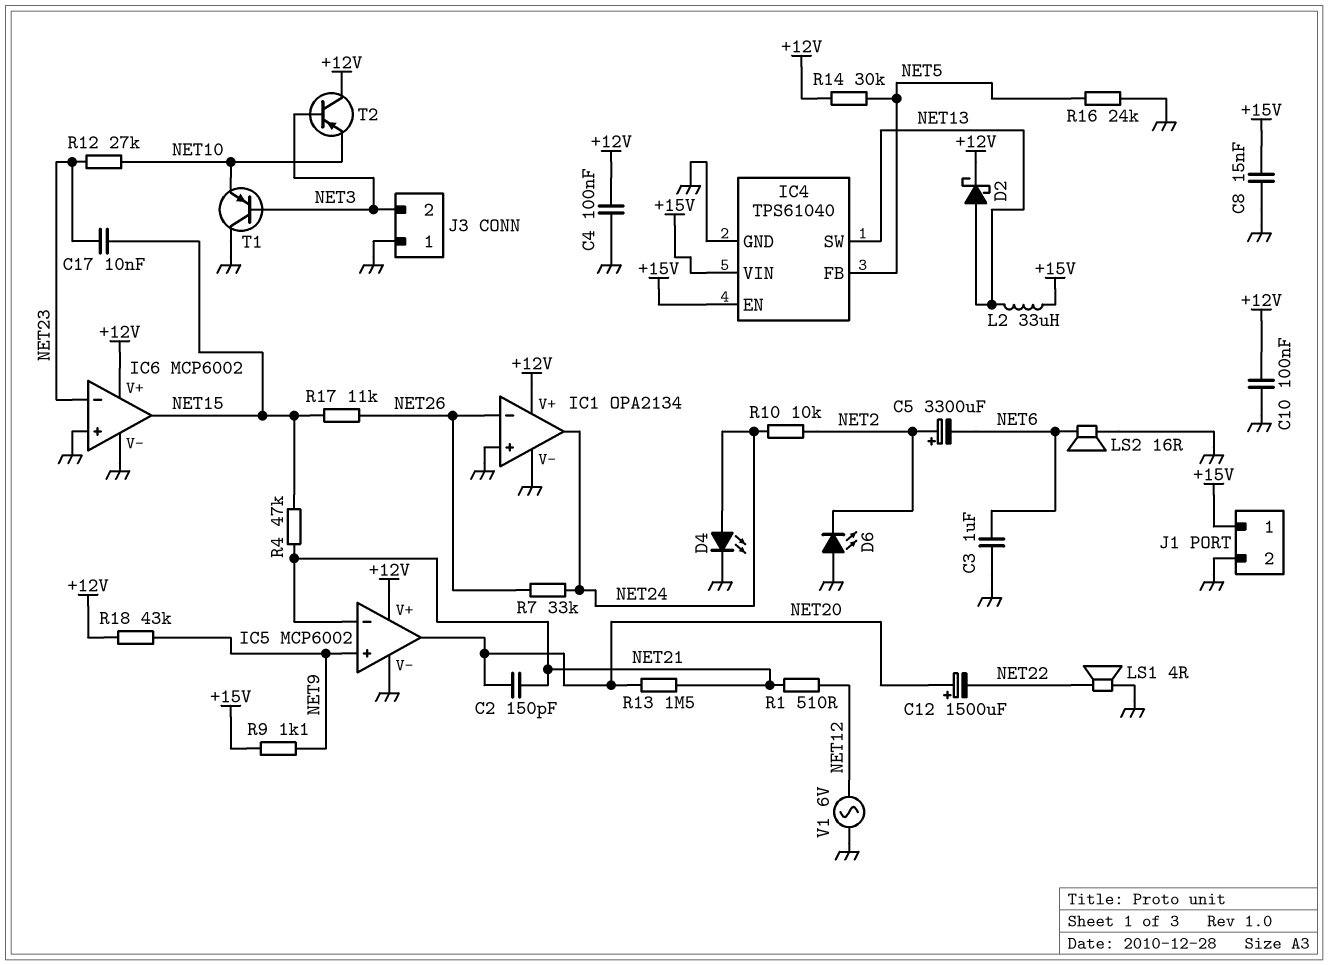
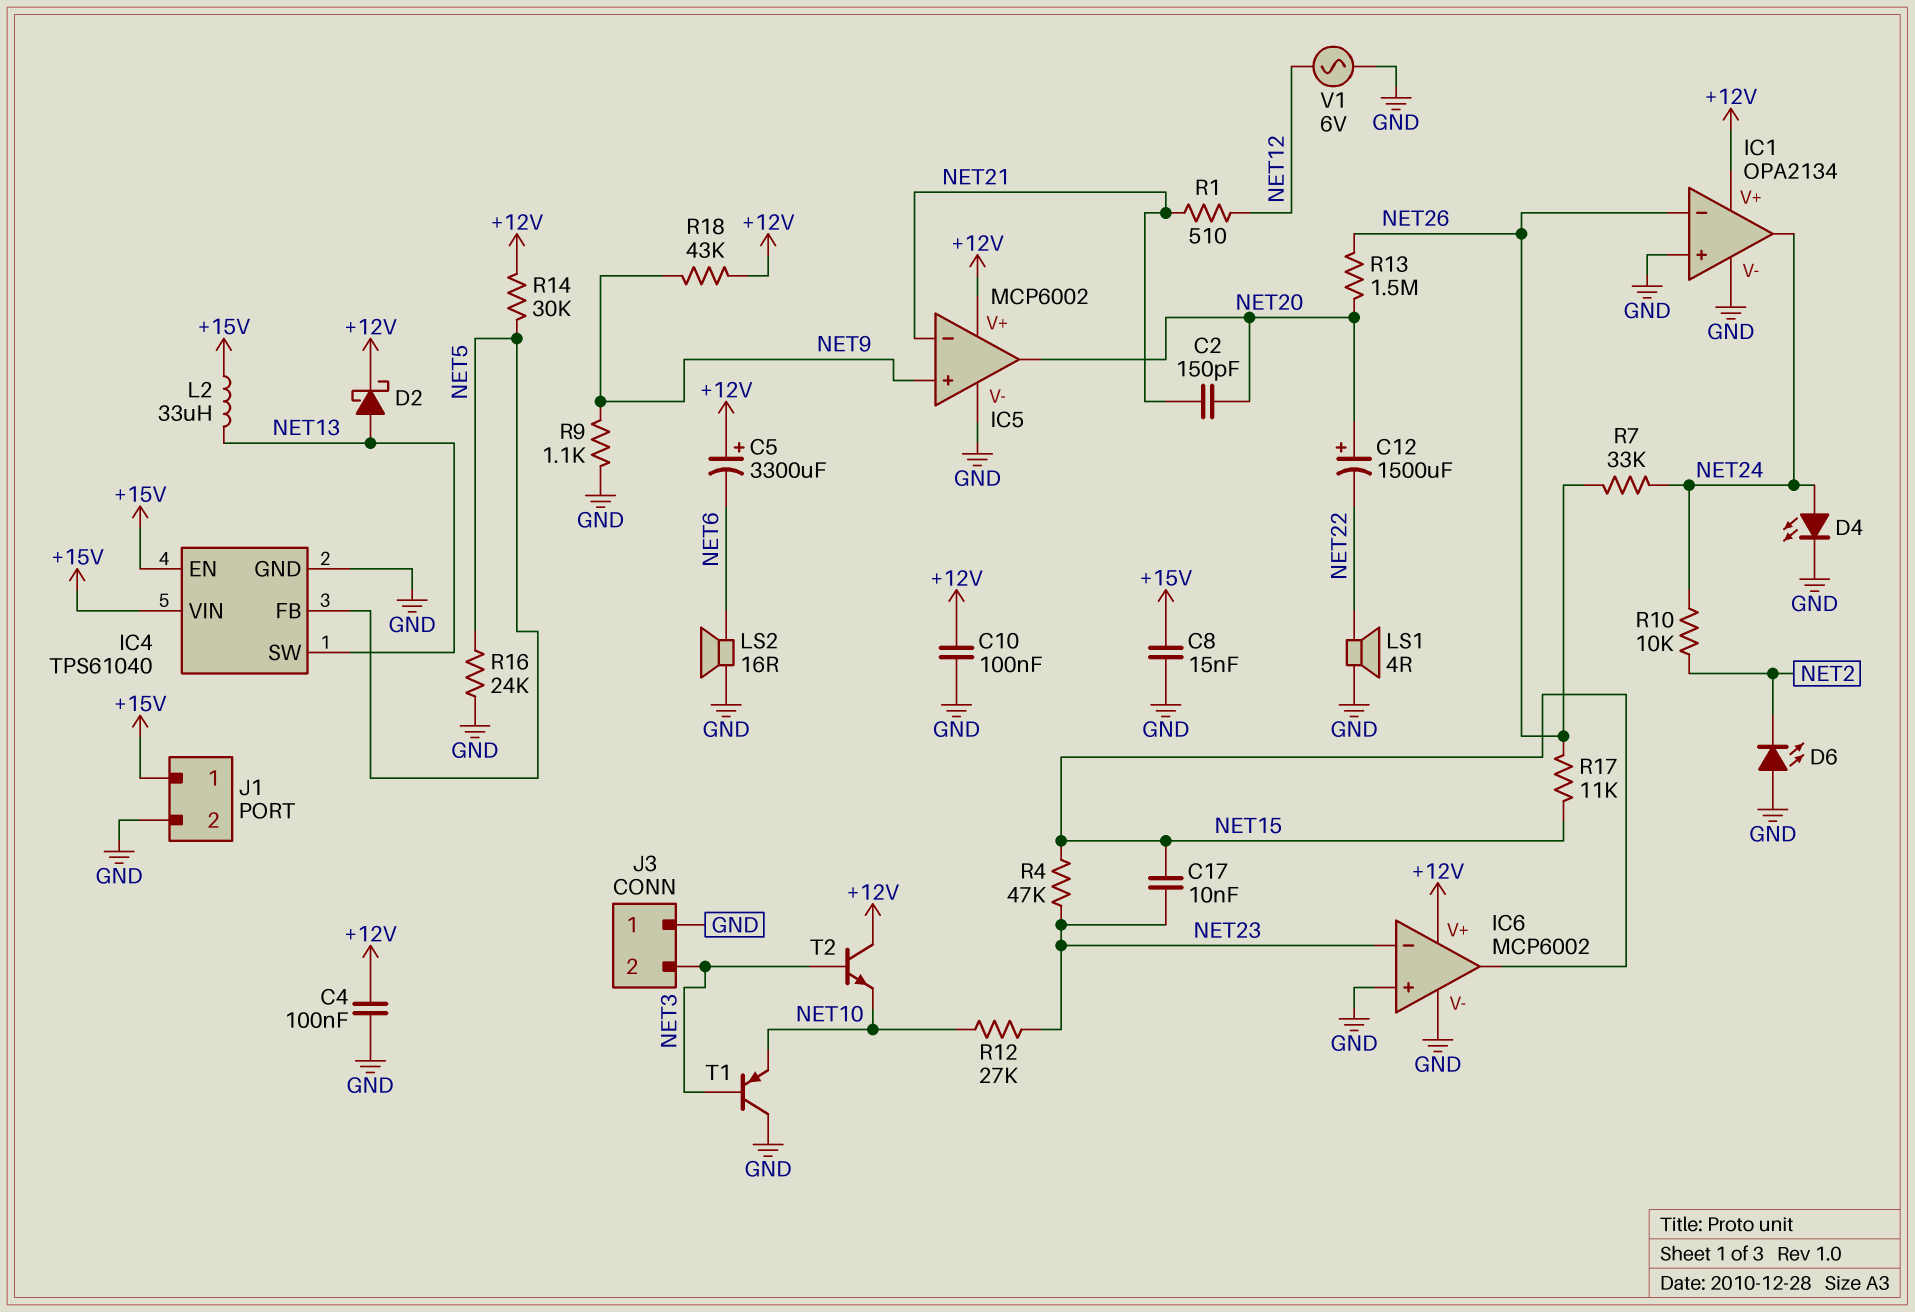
C3: 1uF (GND, NET6) -> none
C5: 3300uF (plus NET2, minus NET6) -> 3300uF (plus +12V, minus NET6)
R4: 47k (NET15, NET21) -> 47k (NET15, NET23)
R9: 1.1k (+15V, NET9) -> 1.1k (GND, NET9)
R13: 1.5M (NET20, NET21) -> 1.5M (NET20, NET26)
T2: PNP (B NET3, C +12V, E NET10) -> NPN (B NET3, C +12V, E NET10)

